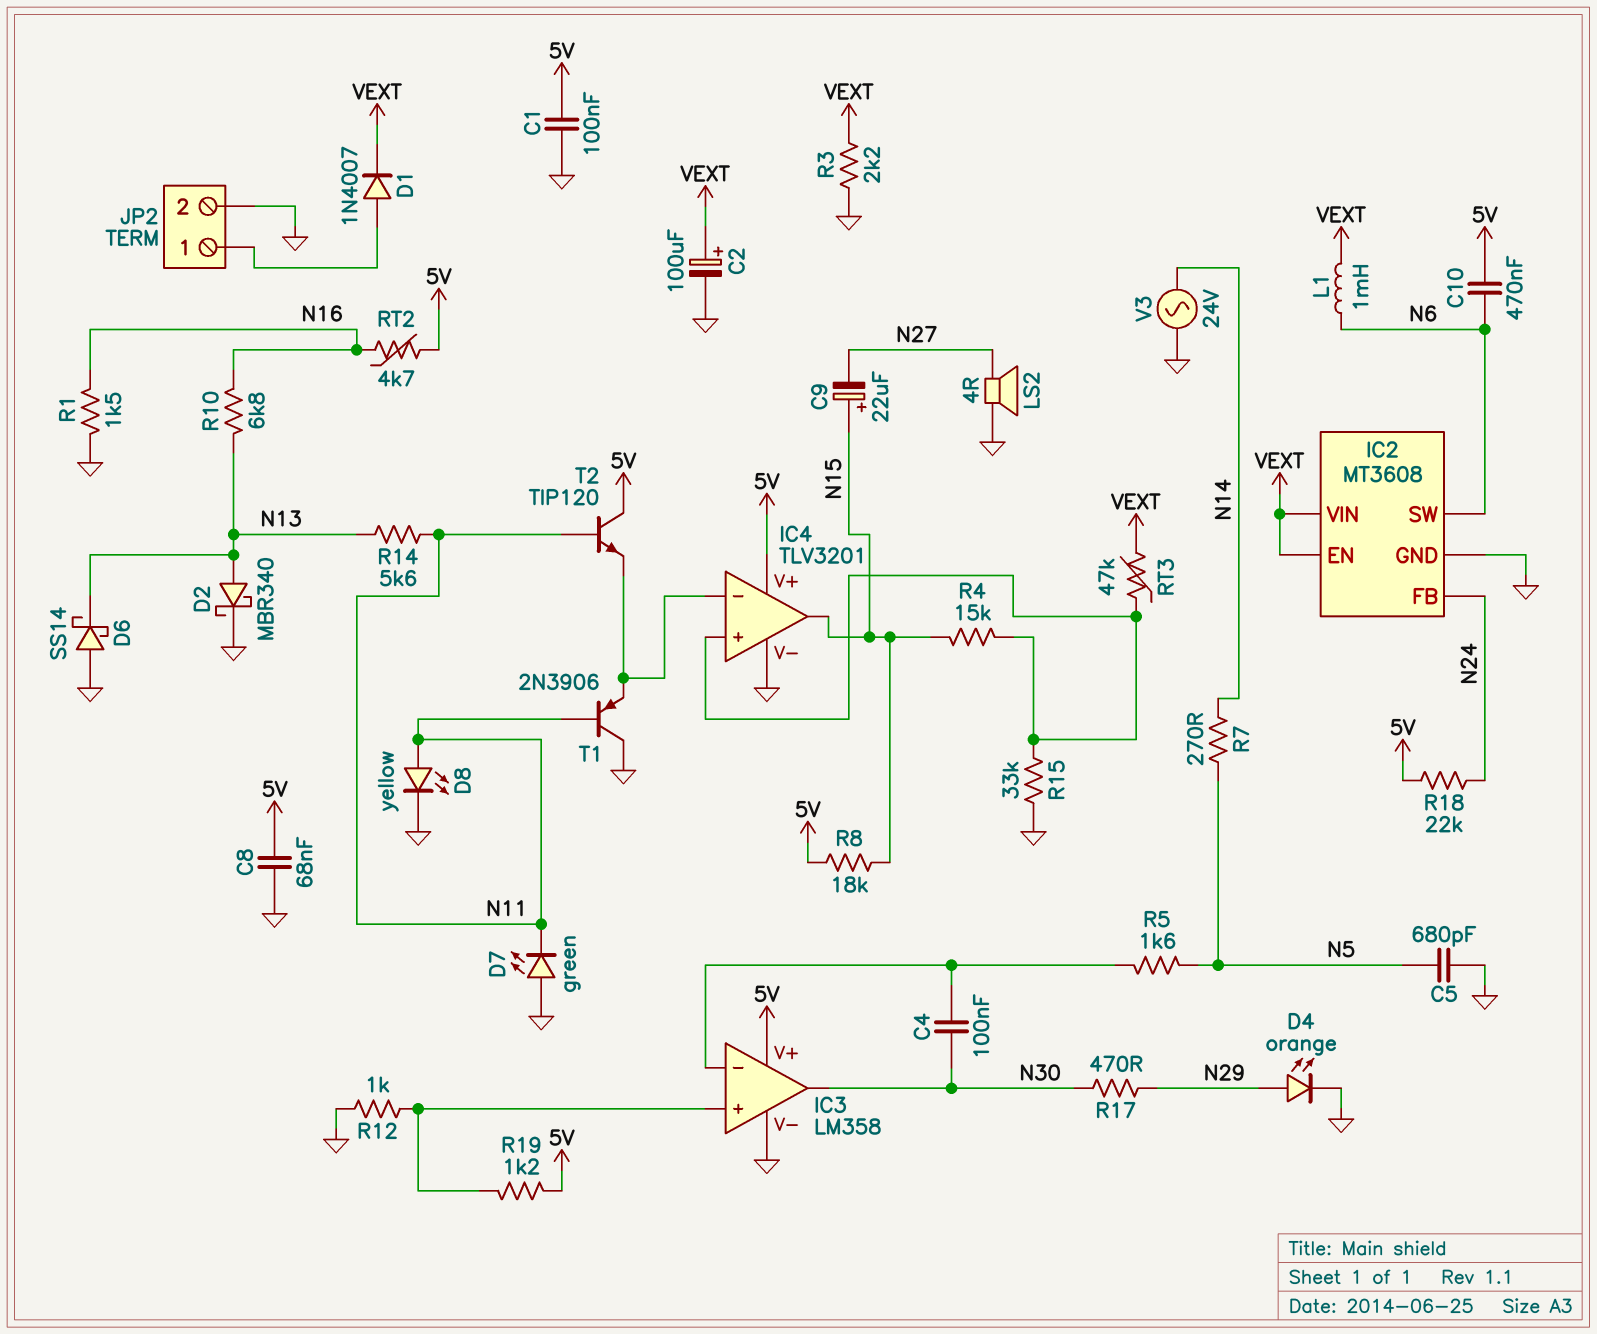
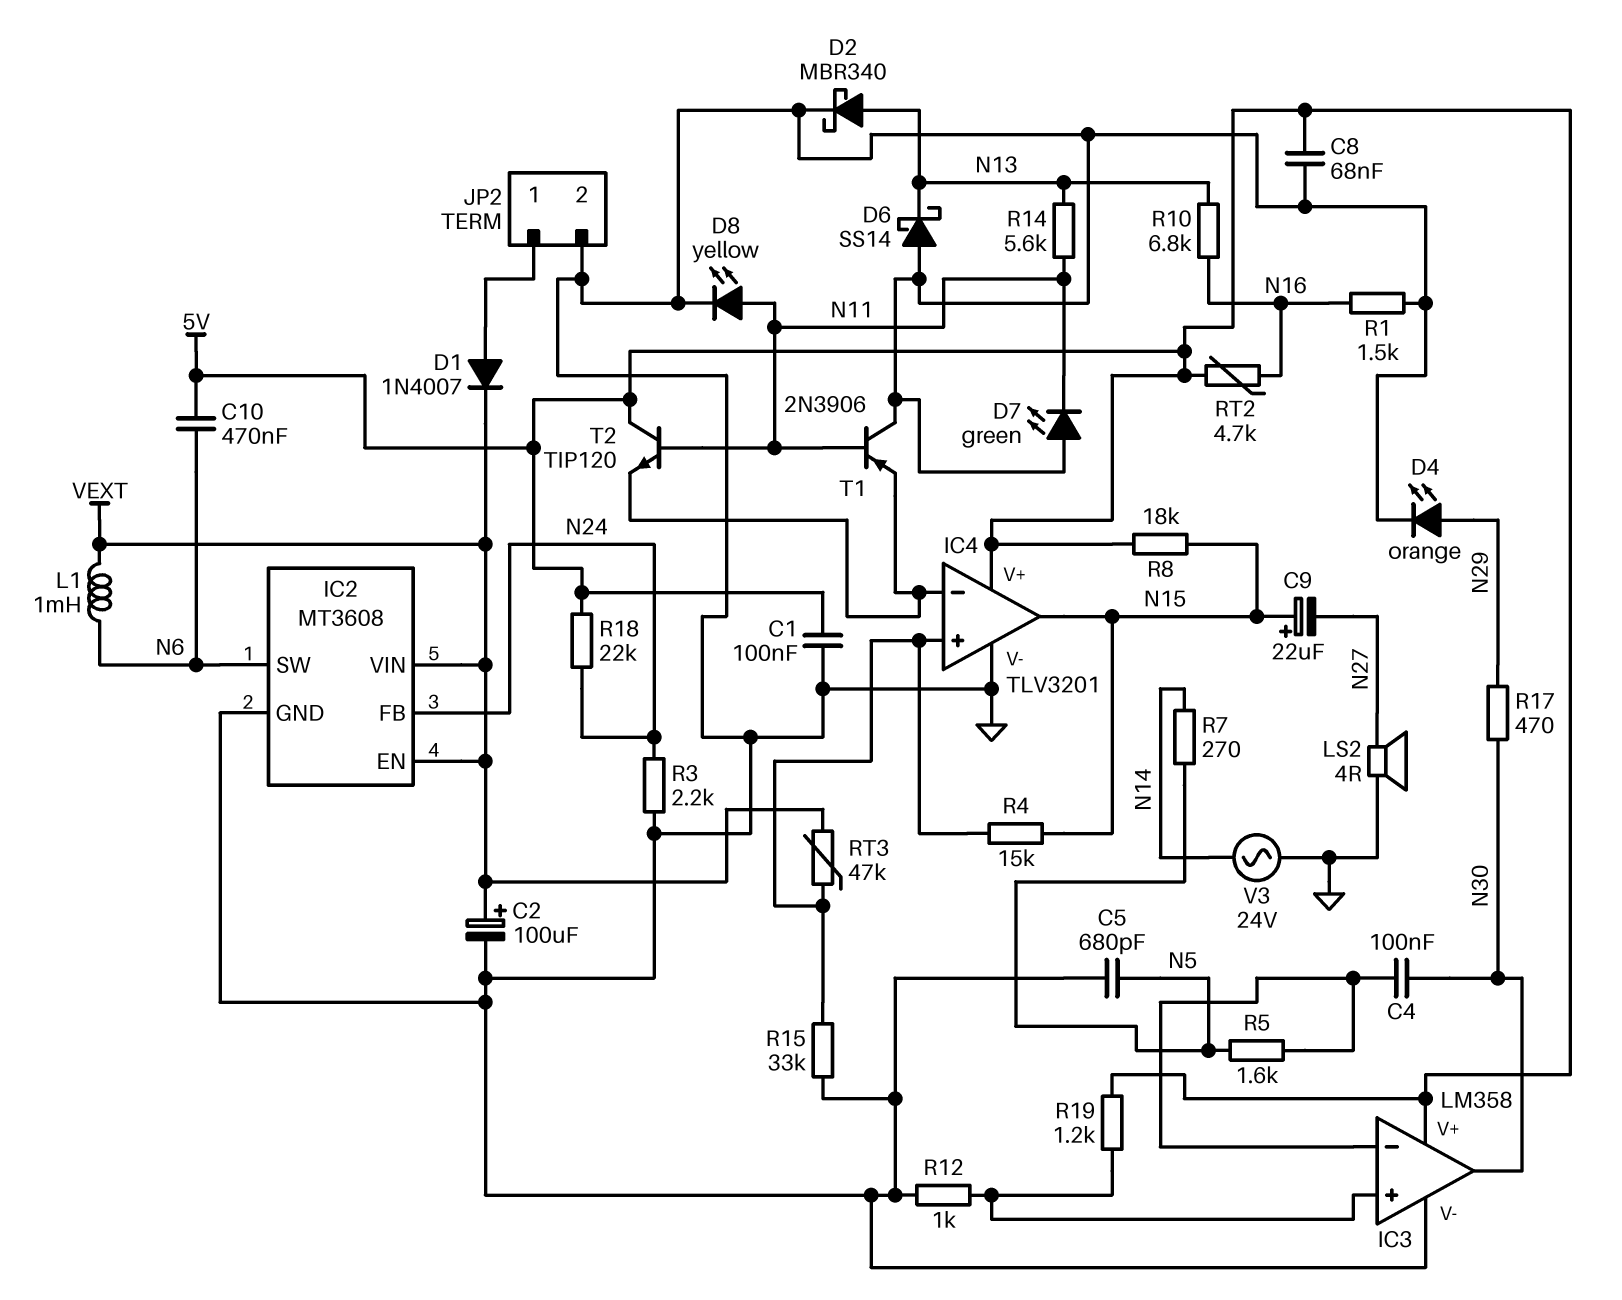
R3: 2.2k (GND, VEXT) -> 2.2k (GND, N24)

